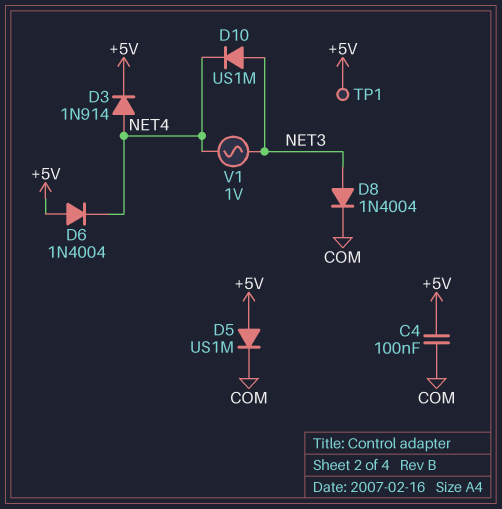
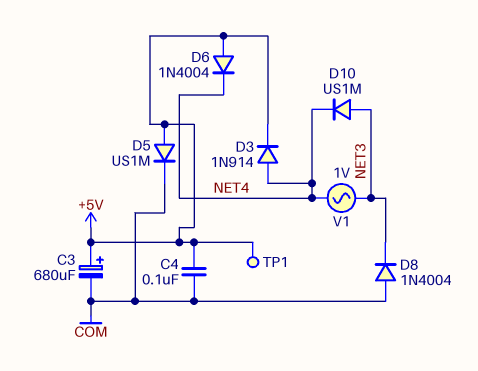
C3: none -> 680uF (plus +5V, minus COM)
D8: diode 1N4004 (A NET3, K COM) -> diode 1N4004 (A COM, K NET3)

